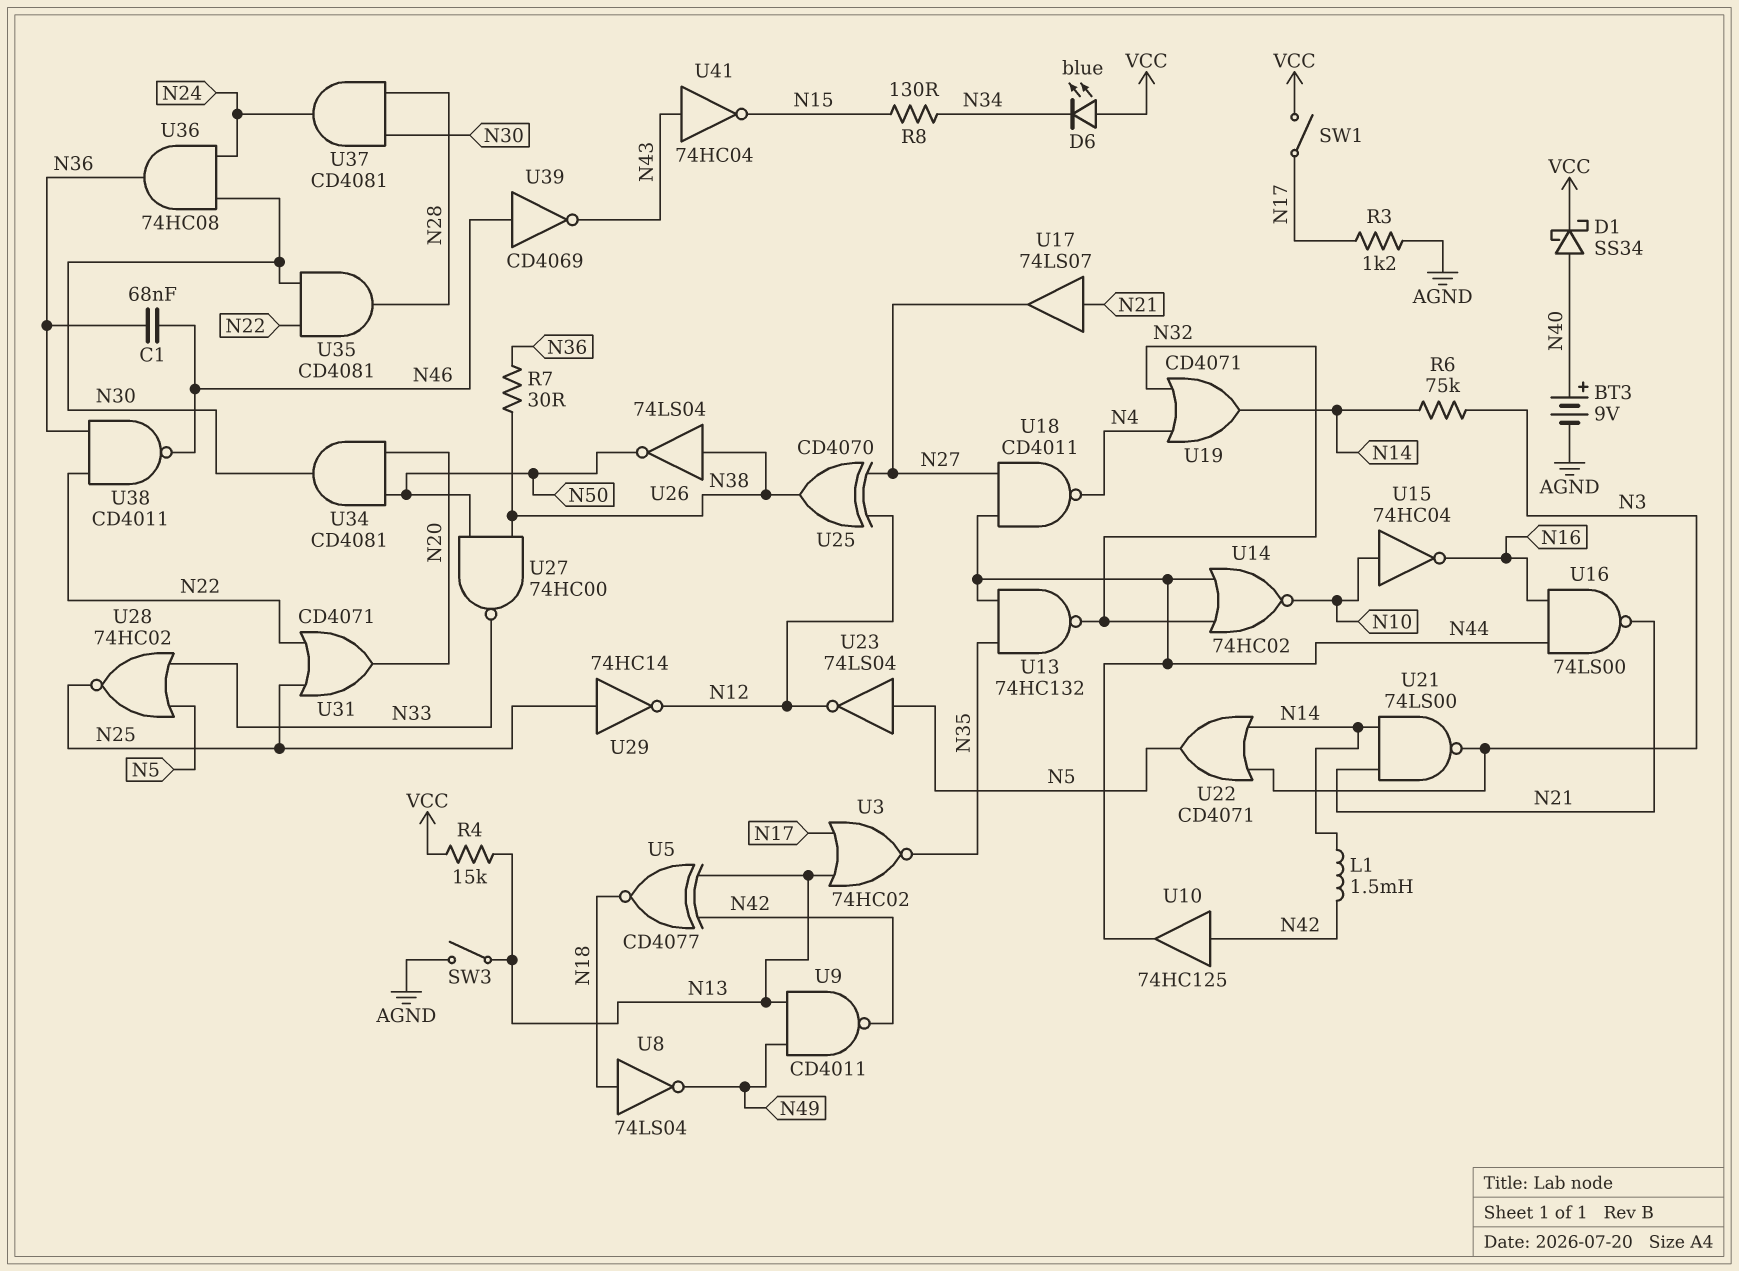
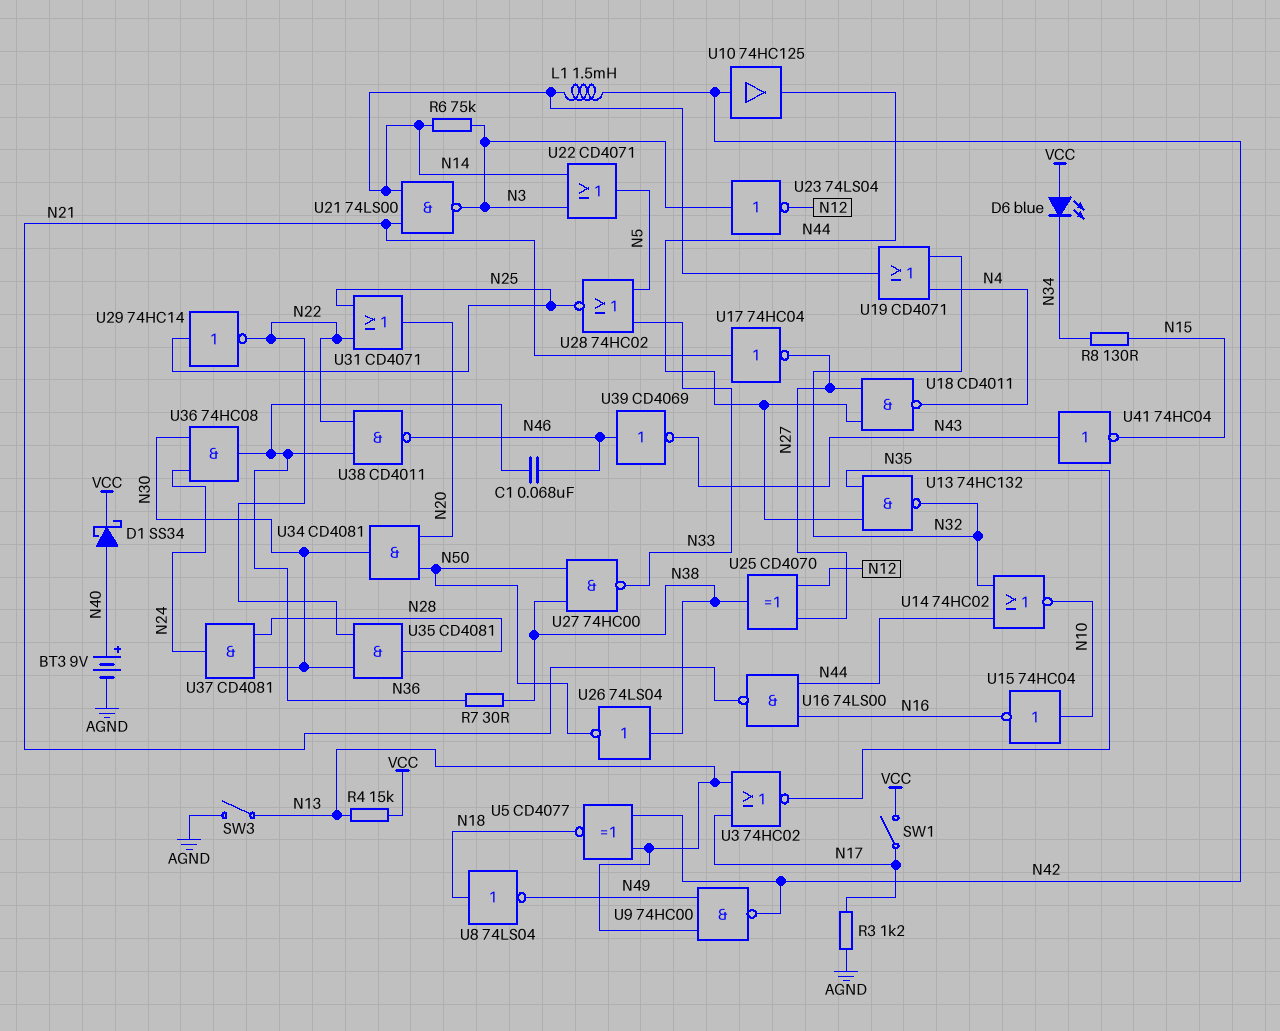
U9: NAND CD4011 (in N13, in N49, out N42) -> NAND 74HC00 (in N13, in N49, out N42)
U17: buffer 74LS07 (in N21, out N27) -> NOT 74HC04 (in N21, out N27)
U23: NOT 74LS04 (in N5, out N12) -> NOT 74LS04 (in N3, out N12)
U29: NOT 74HC14 (in N25, out N12) -> NOT 74HC14 (in N25, out N22)

